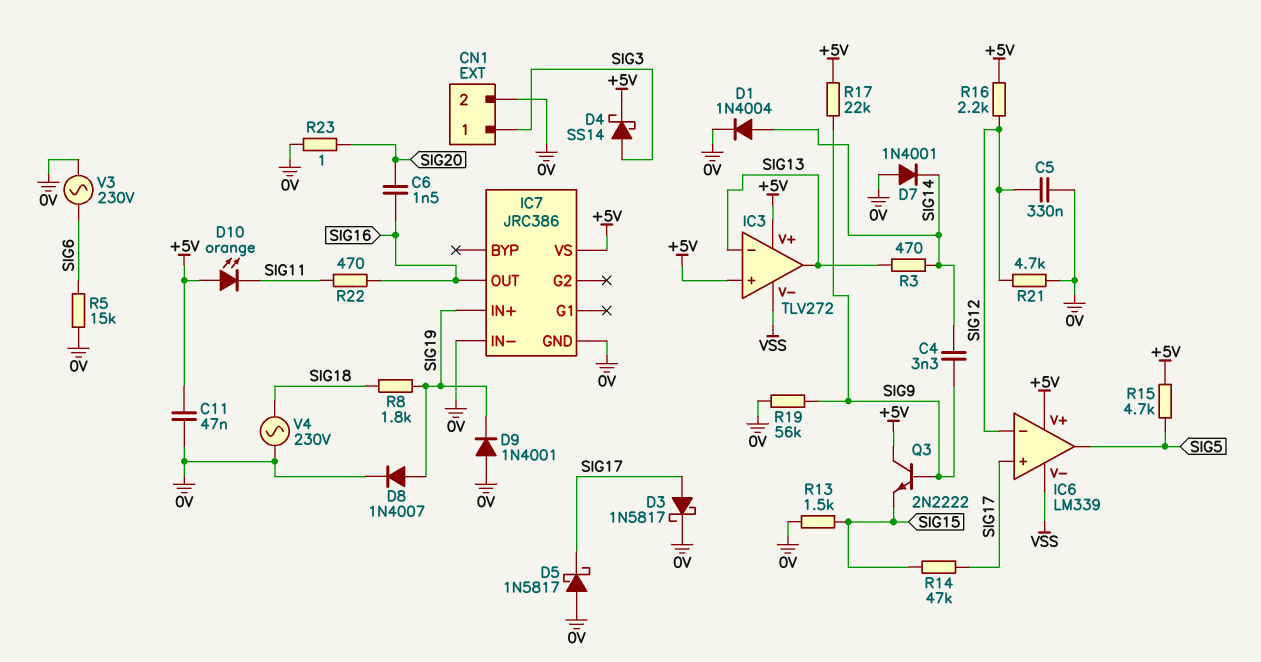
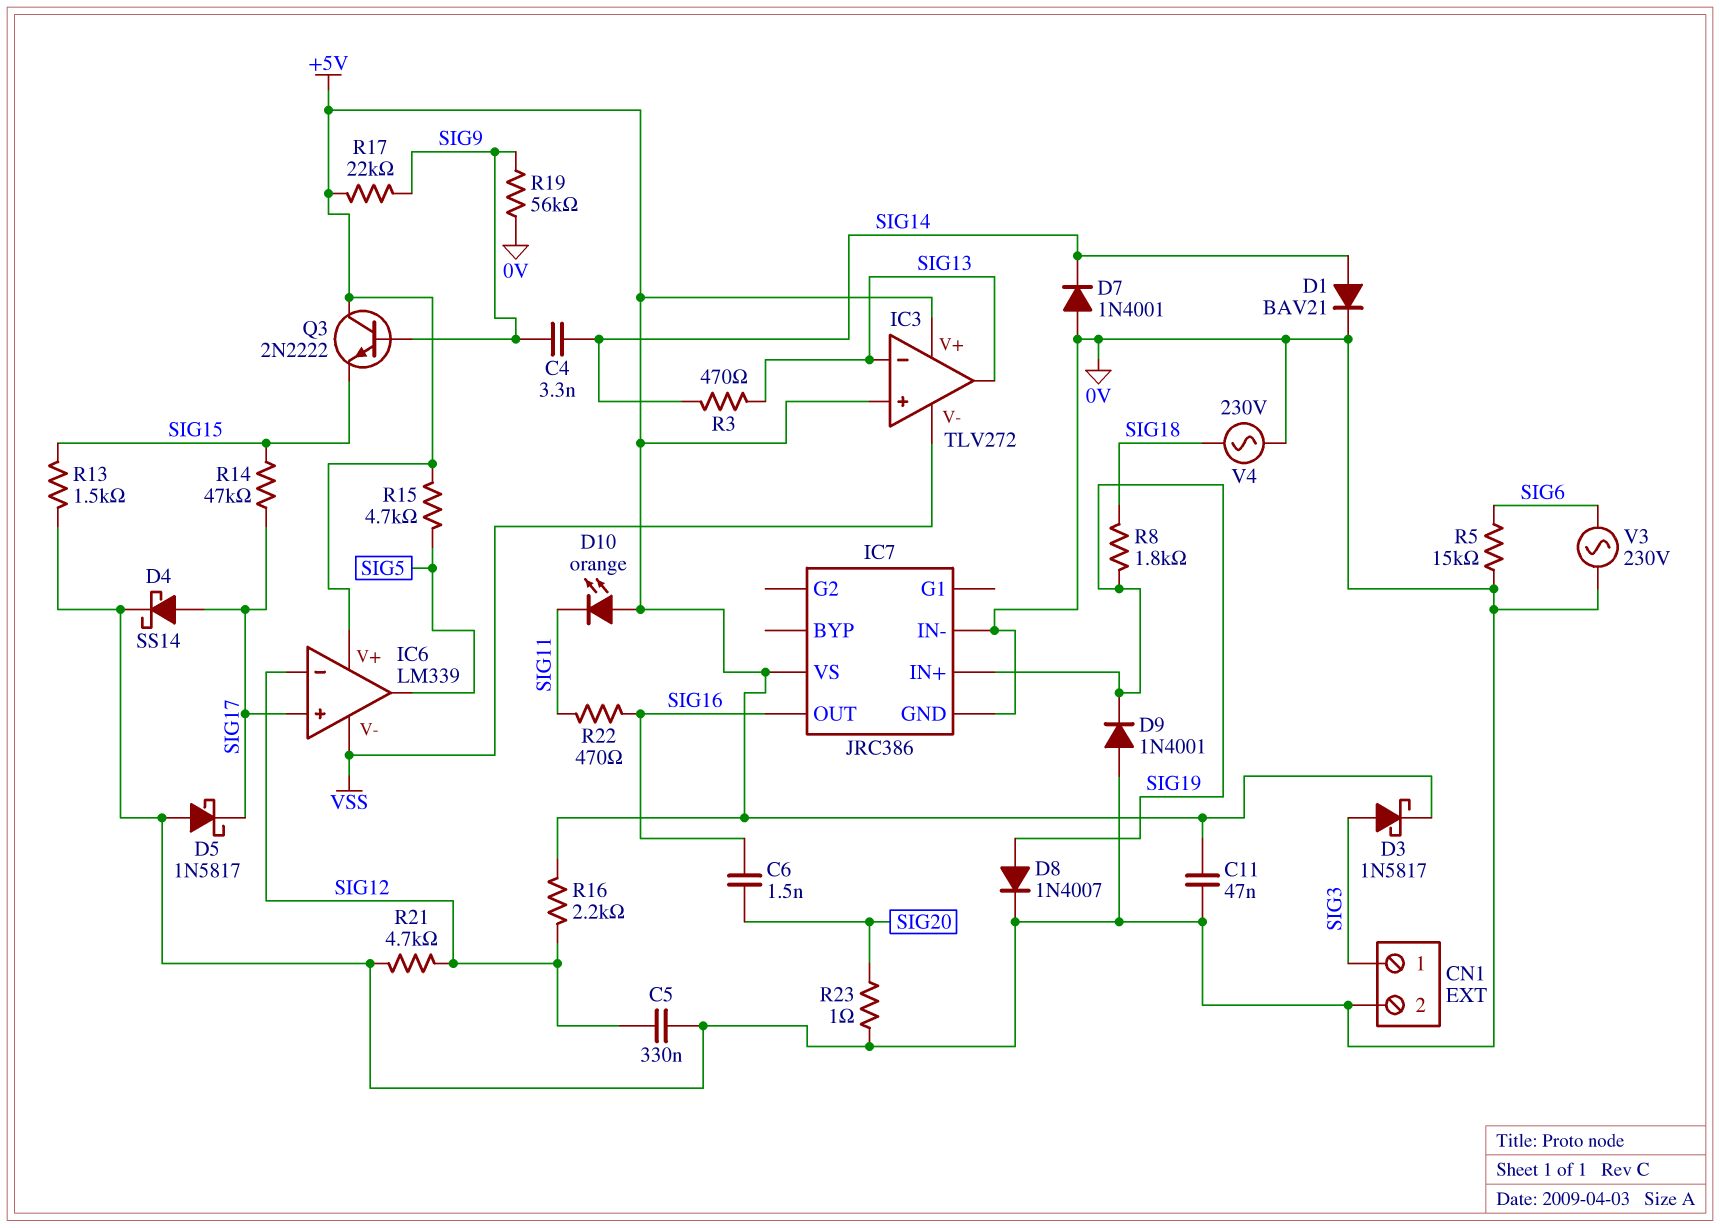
D1: diode 1N4004 (A SIG14, K 0V) -> diode BAV21 (A SIG14, K 0V)
D3: schottky 1N5817 (A SIG17, K 0V) -> schottky 1N5817 (A SIG3, K +5V)
D4: schottky SS14 (A SIG3, K +5V) -> schottky SS14 (A SIG17, K 0V)

